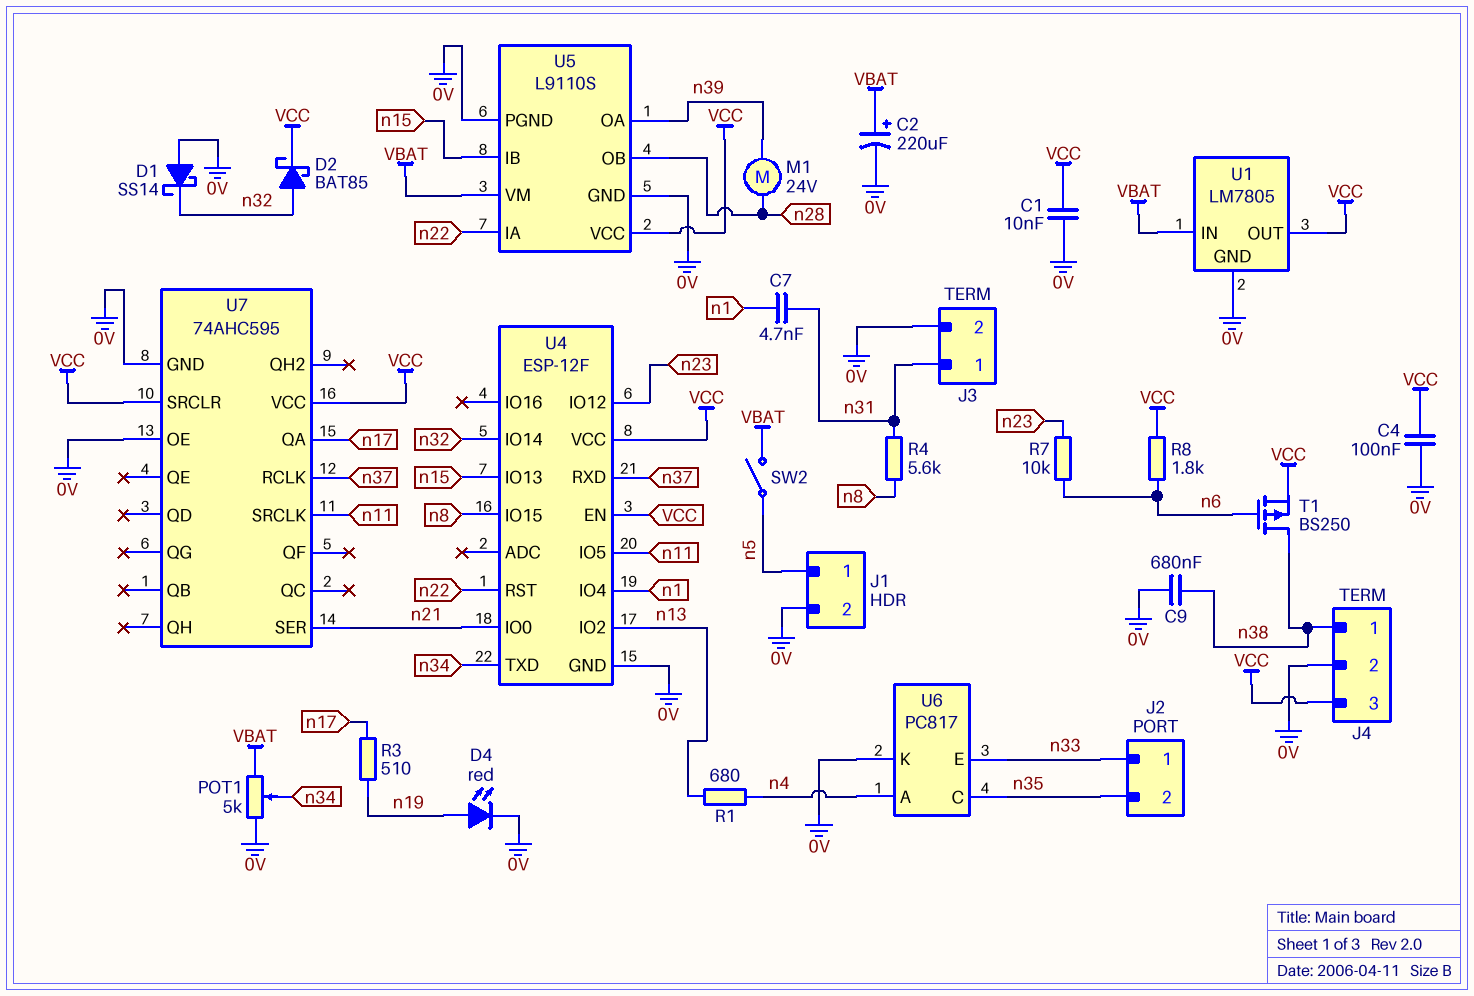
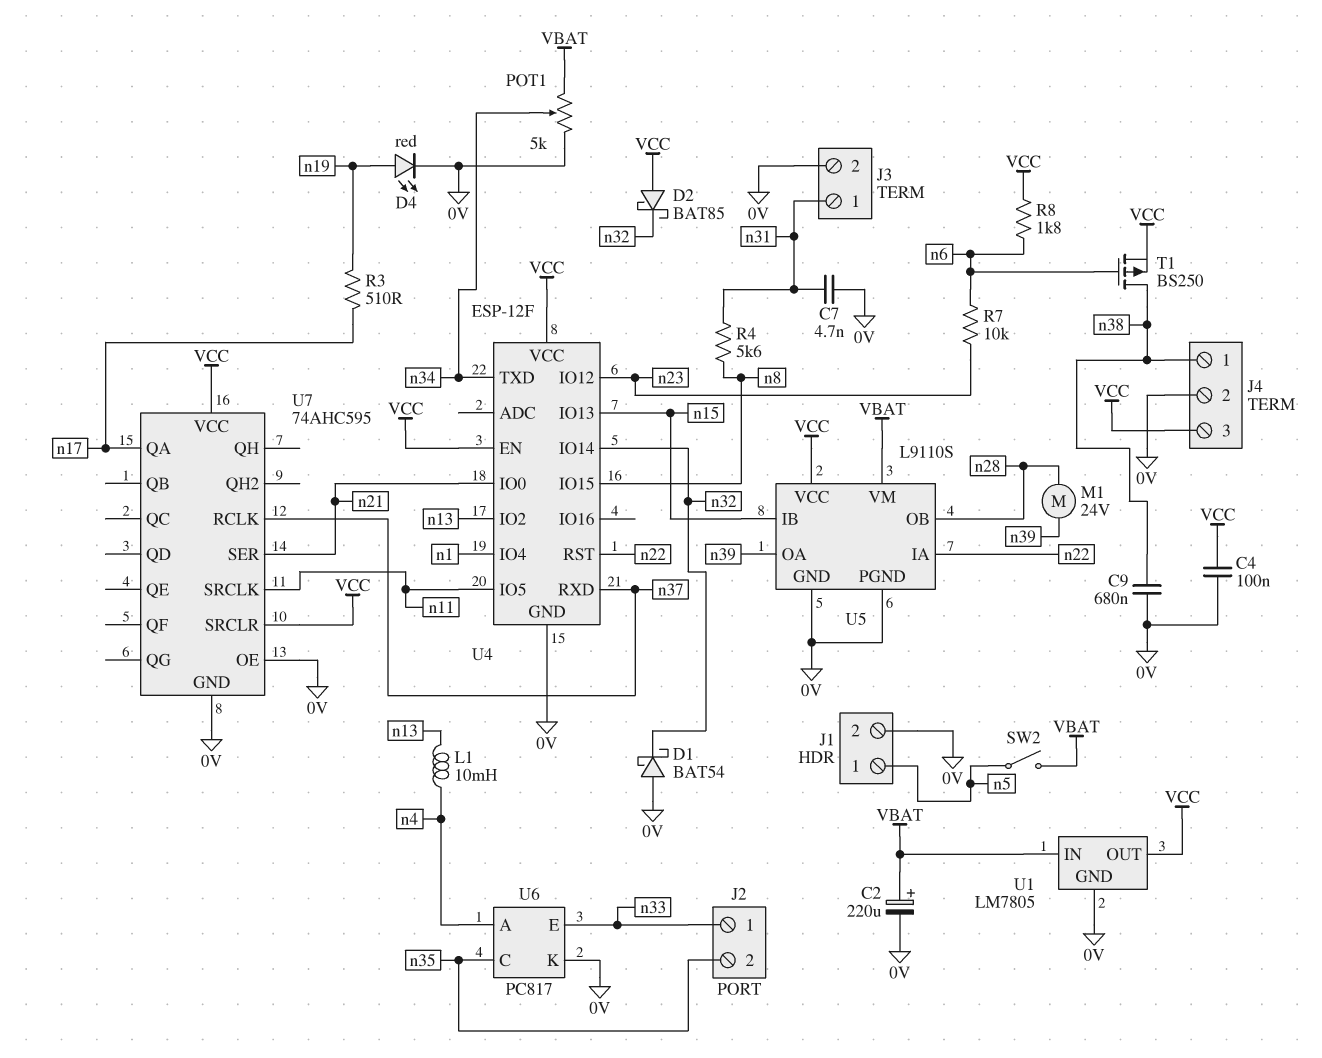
C1: 10nF (0V, VCC) -> none
C7: 4.7nF (n1, n31) -> 4.7nF (0V, n31)
D1: schottky SS14 (A 0V, K n32) -> schottky BAT54 (A 0V, K n32)
D2: schottky BAT85 (A n32, K VCC) -> schottky BAT85 (A VCC, K n32)
L1: none -> 10mH (n4, n13)
R1: 680 (n4, n13) -> none

